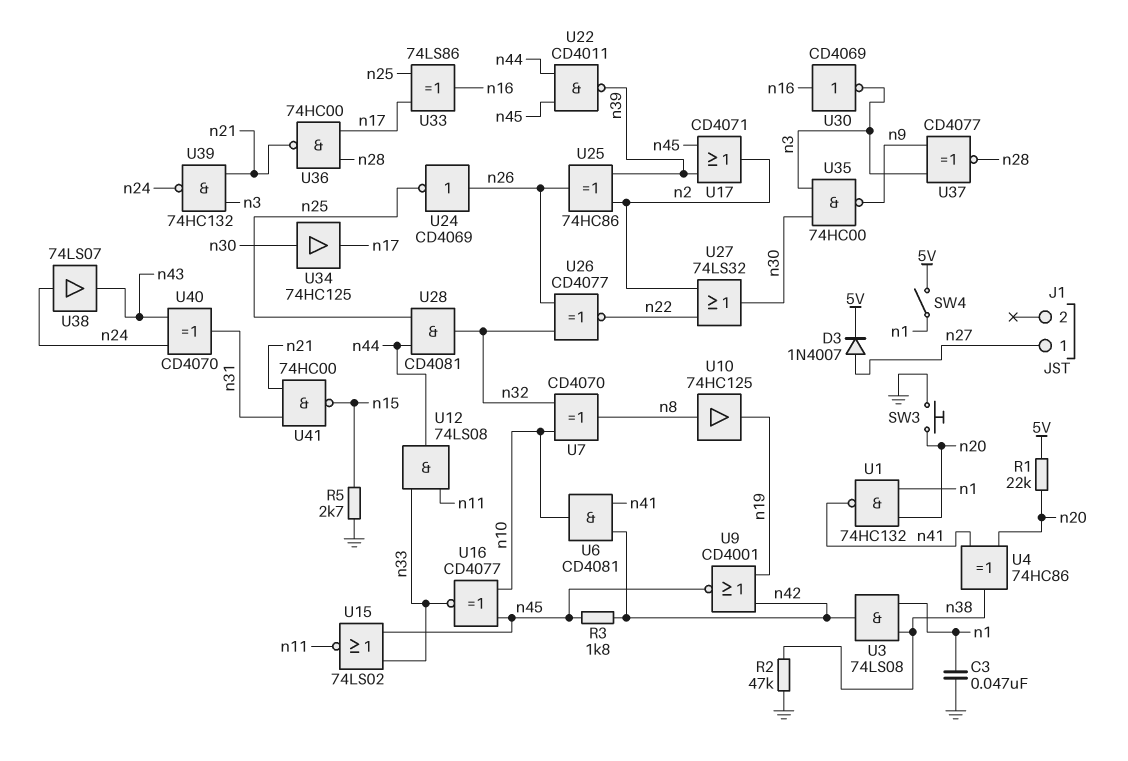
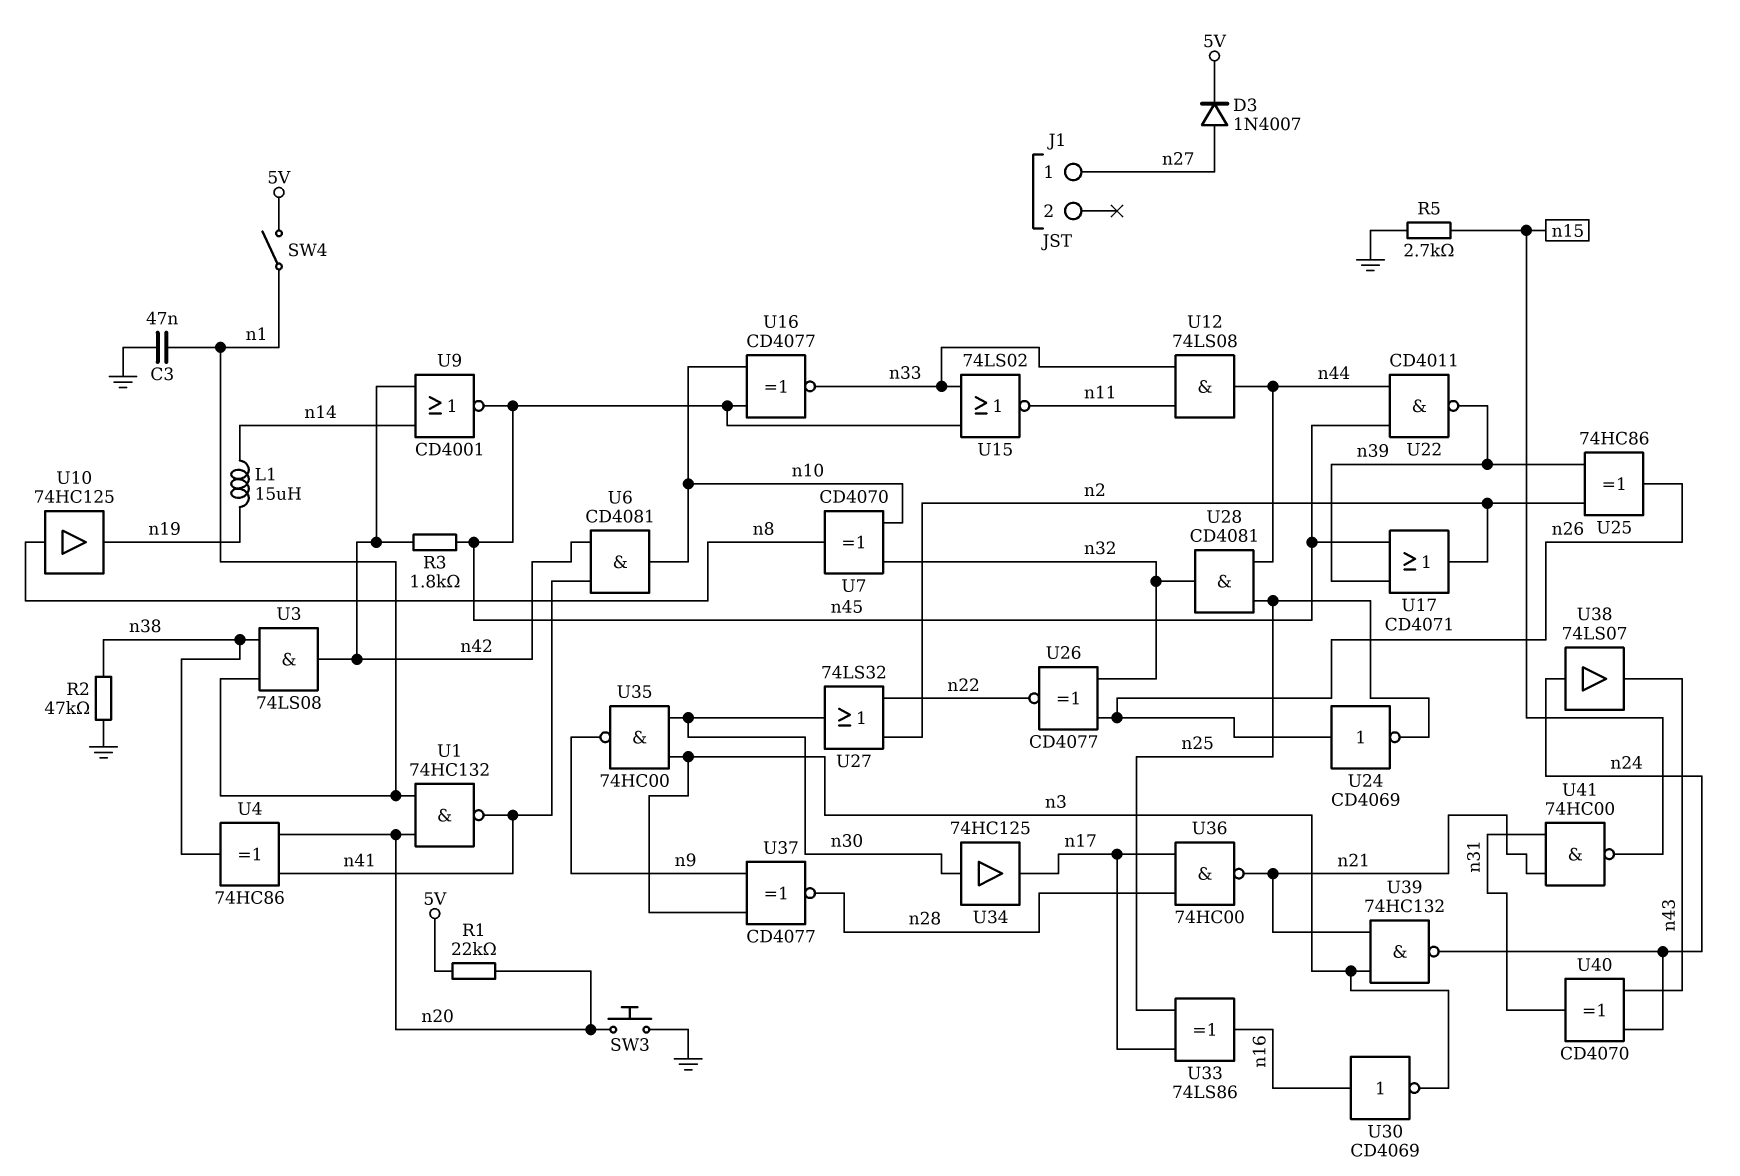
L1: none -> 15uH (n14, n19)
U9: NOR CD4001 (in n19, in n42, out n45) -> NOR CD4001 (in n14, in n42, out n45)

